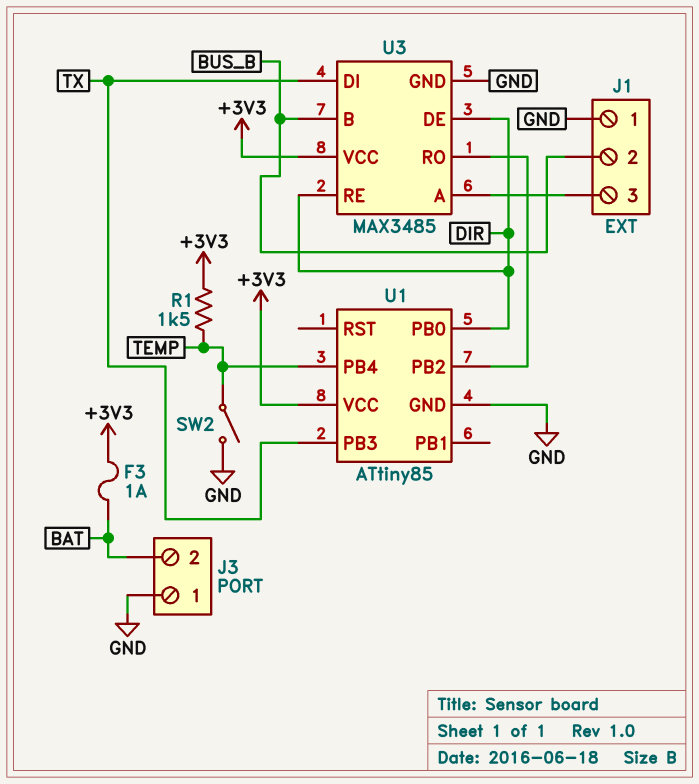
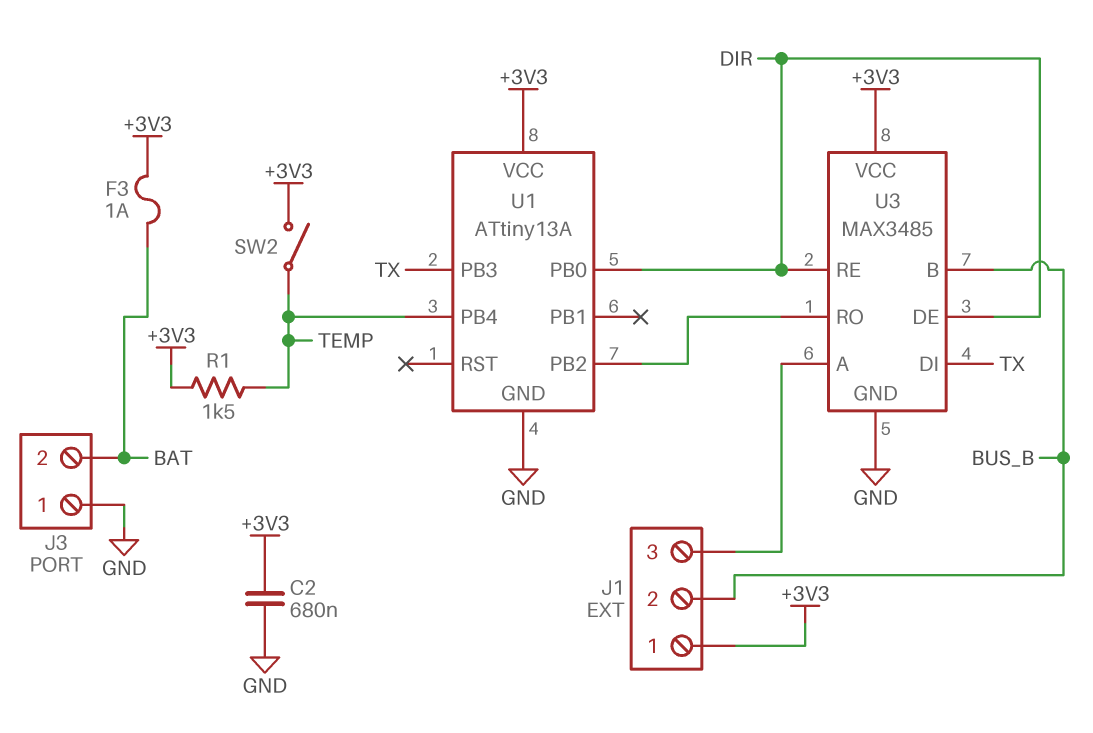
C2: none -> 680nF (+3V3, GND)
J1 pin 1: GND -> +3V3
SW2: switch (GND, TEMP) -> switch (+3V3, TEMP)
U1: ATtiny85 -> ATtiny13A

